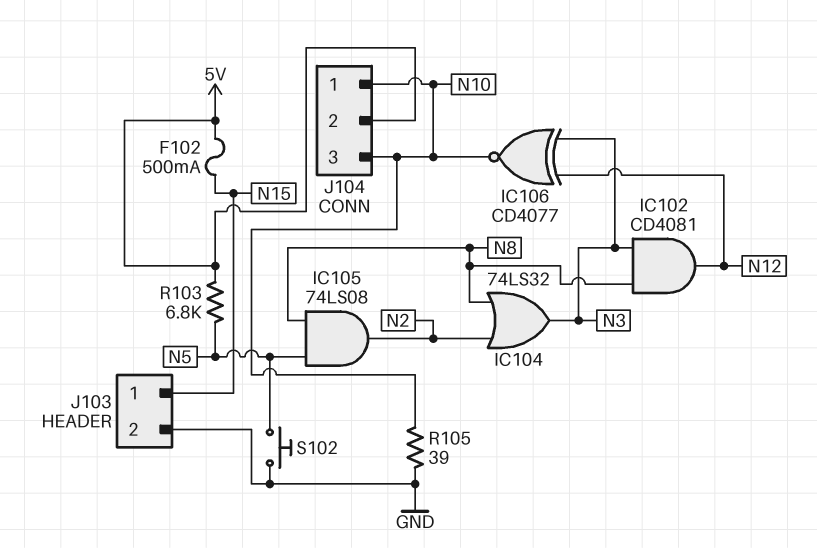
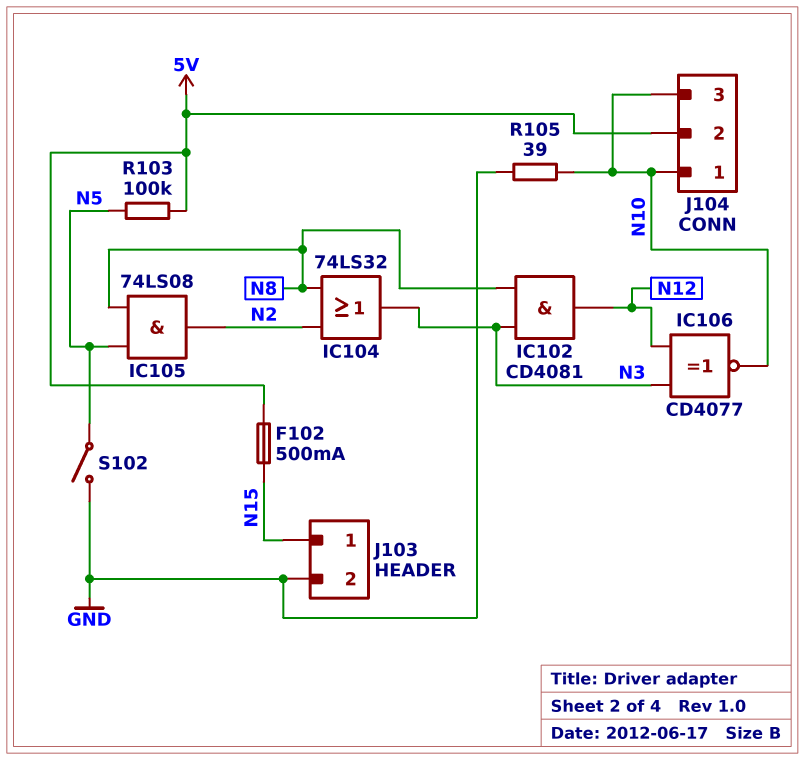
R103: 6.8k (5V, N5) -> 100k (5V, N5)
S102: button (GND, N5) -> switch (GND, N5)

